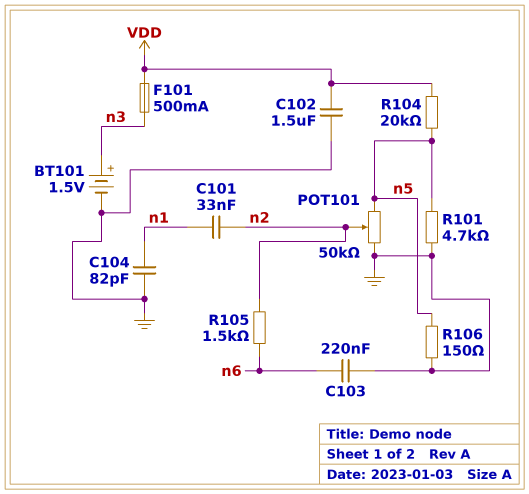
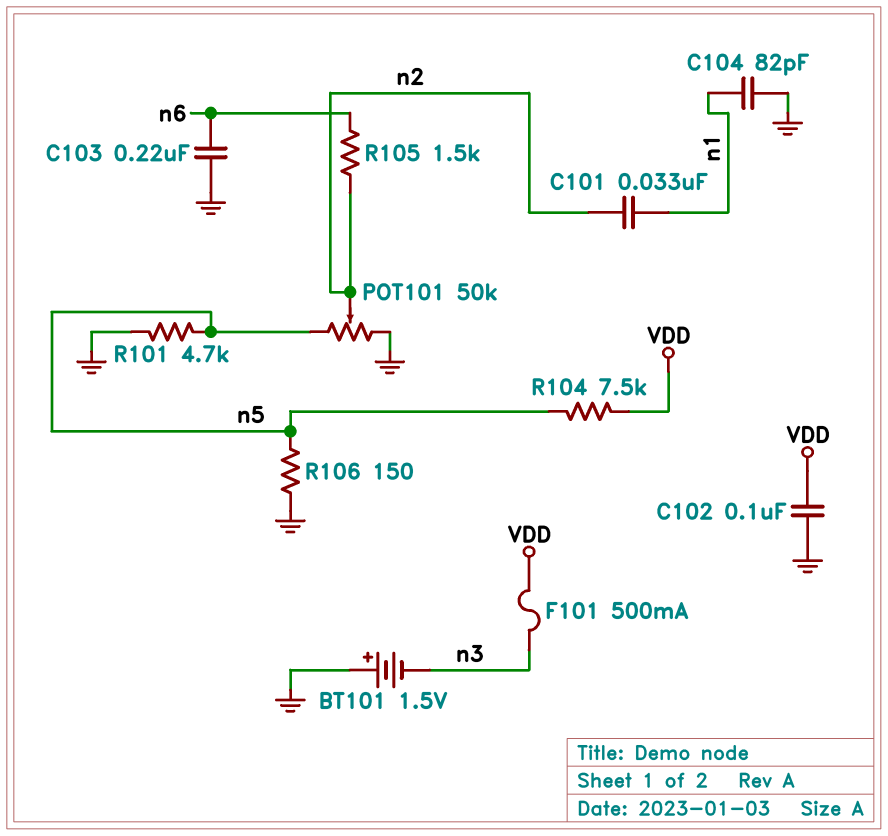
BT101: 1.5V (plus n3, minus GND) -> 1.5V (plus GND, minus n3)
C102: 1.5uF (GND, VDD) -> 100nF (GND, VDD)
R104: 20k (VDD, n5) -> 7.5k (VDD, n5)

